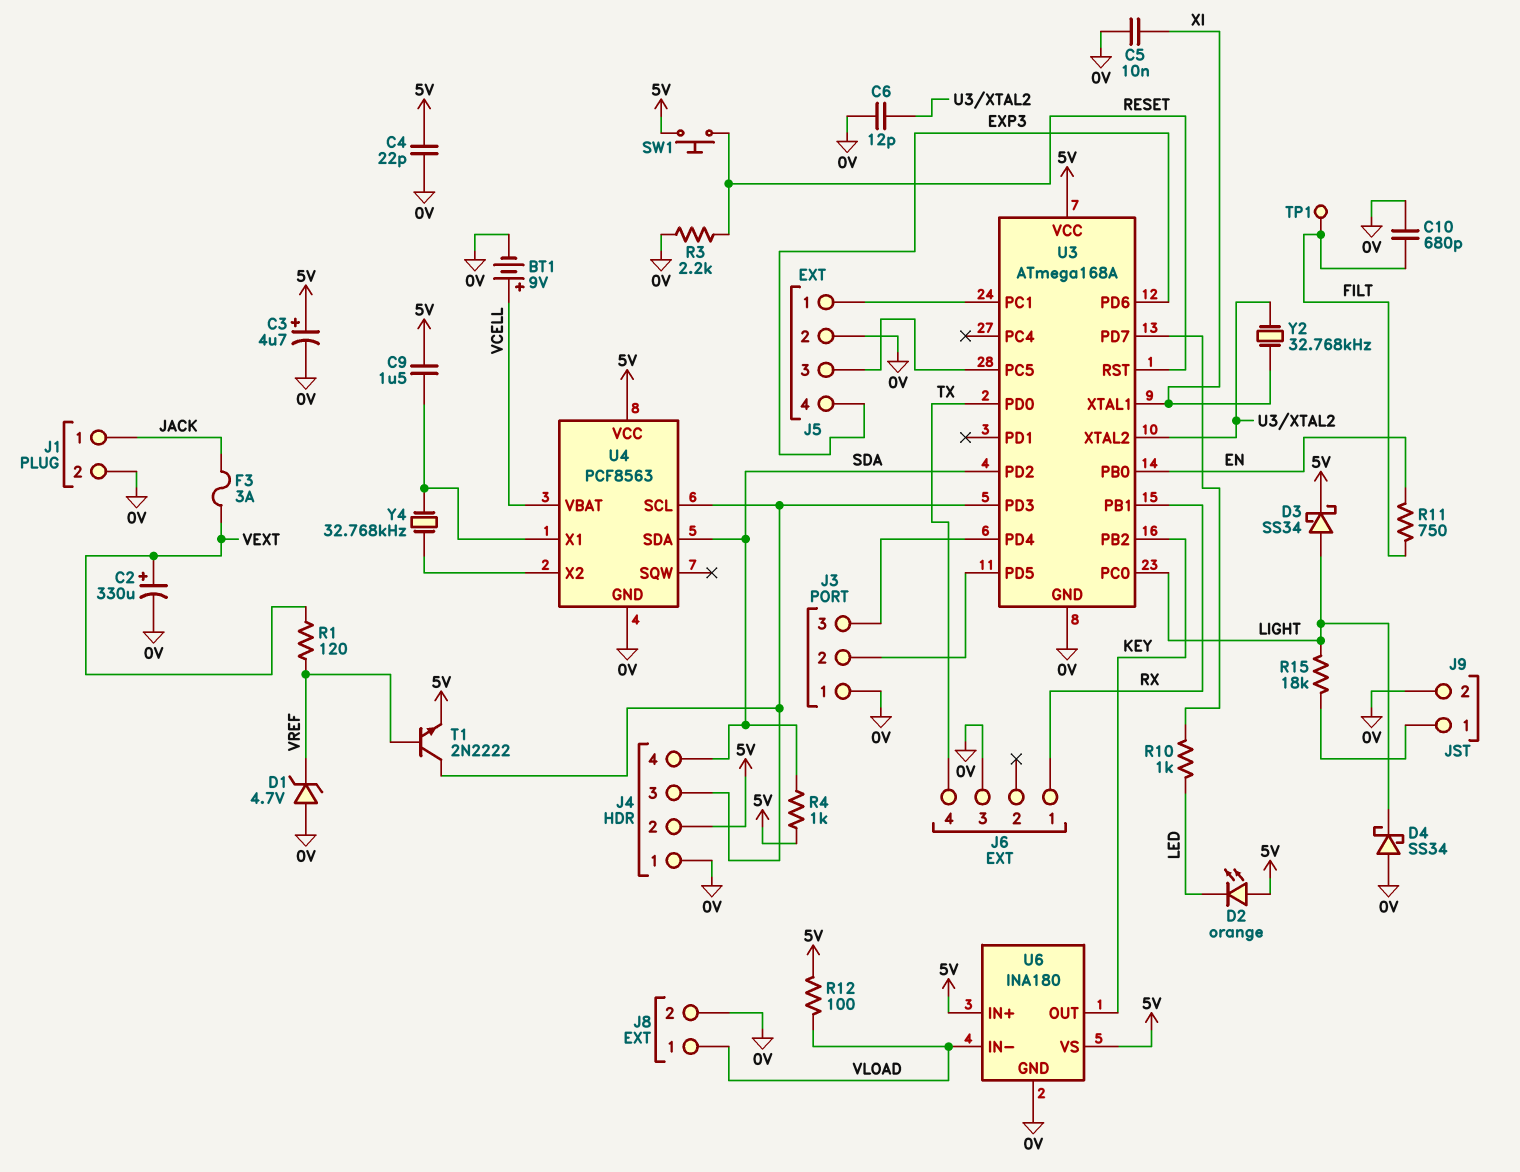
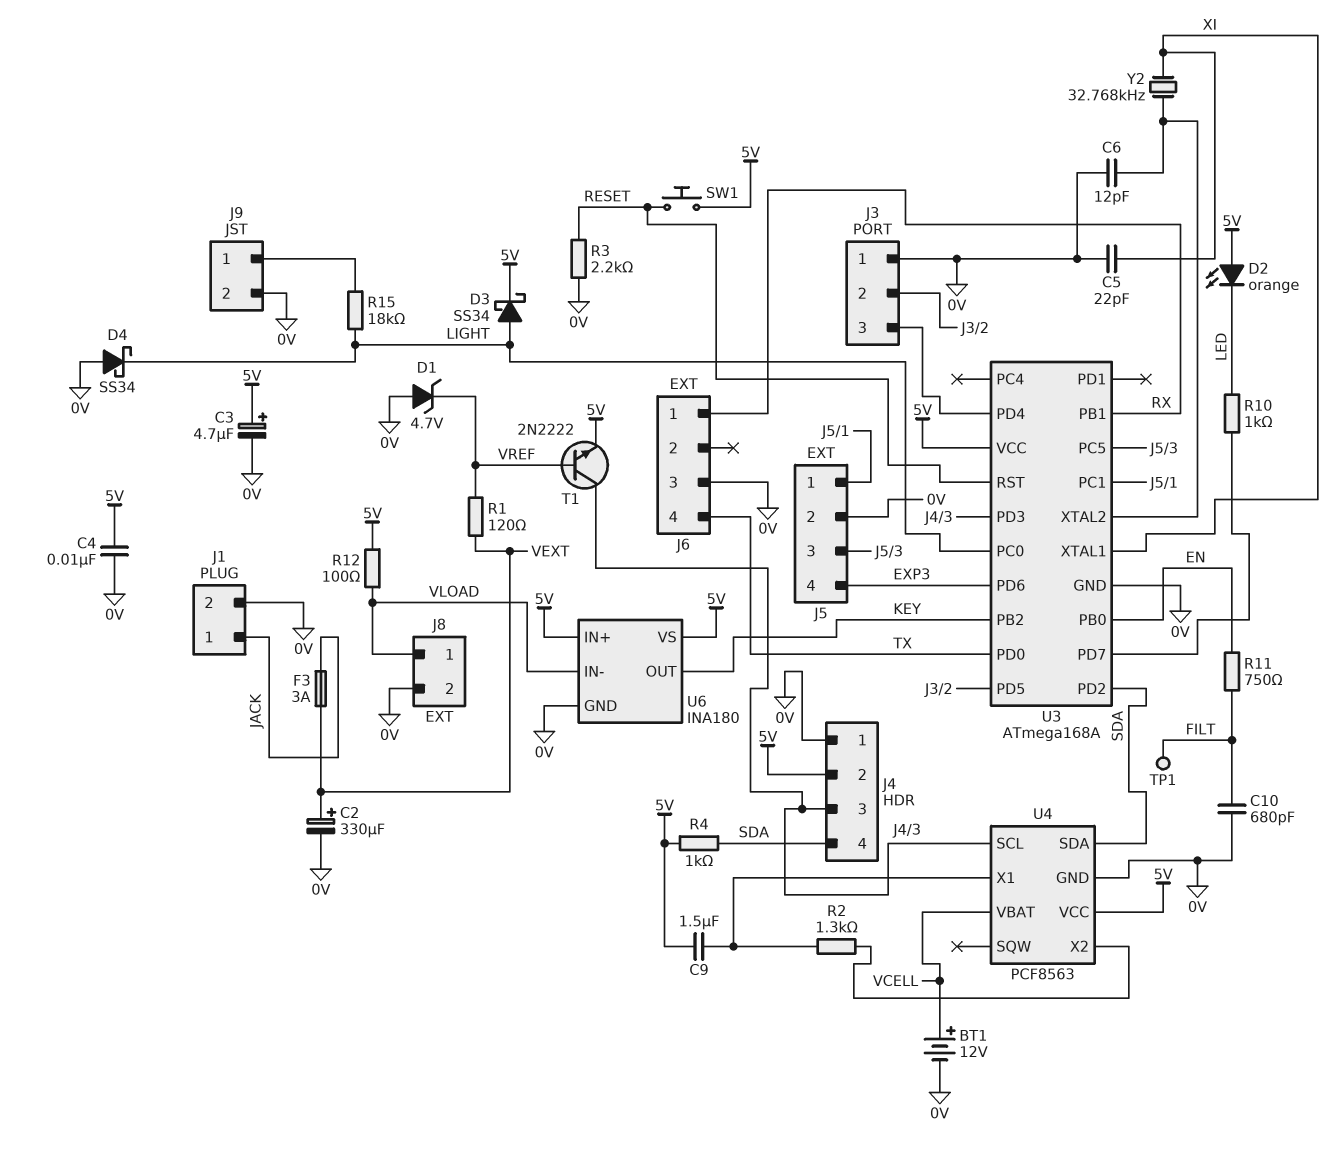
BT1: 9V (plus VCELL, minus 0V) -> 12V (plus VCELL, minus 0V)
C4: 22pF (0V, 5V) -> 10nF (0V, 5V)
C5: 10nF (0V, XI) -> 22pF (0V, XI)
R2: none -> 1.3k (U4/X1, U4/X2)
Y4: 32.768kHz (U4/X1, U4/X2) -> none

